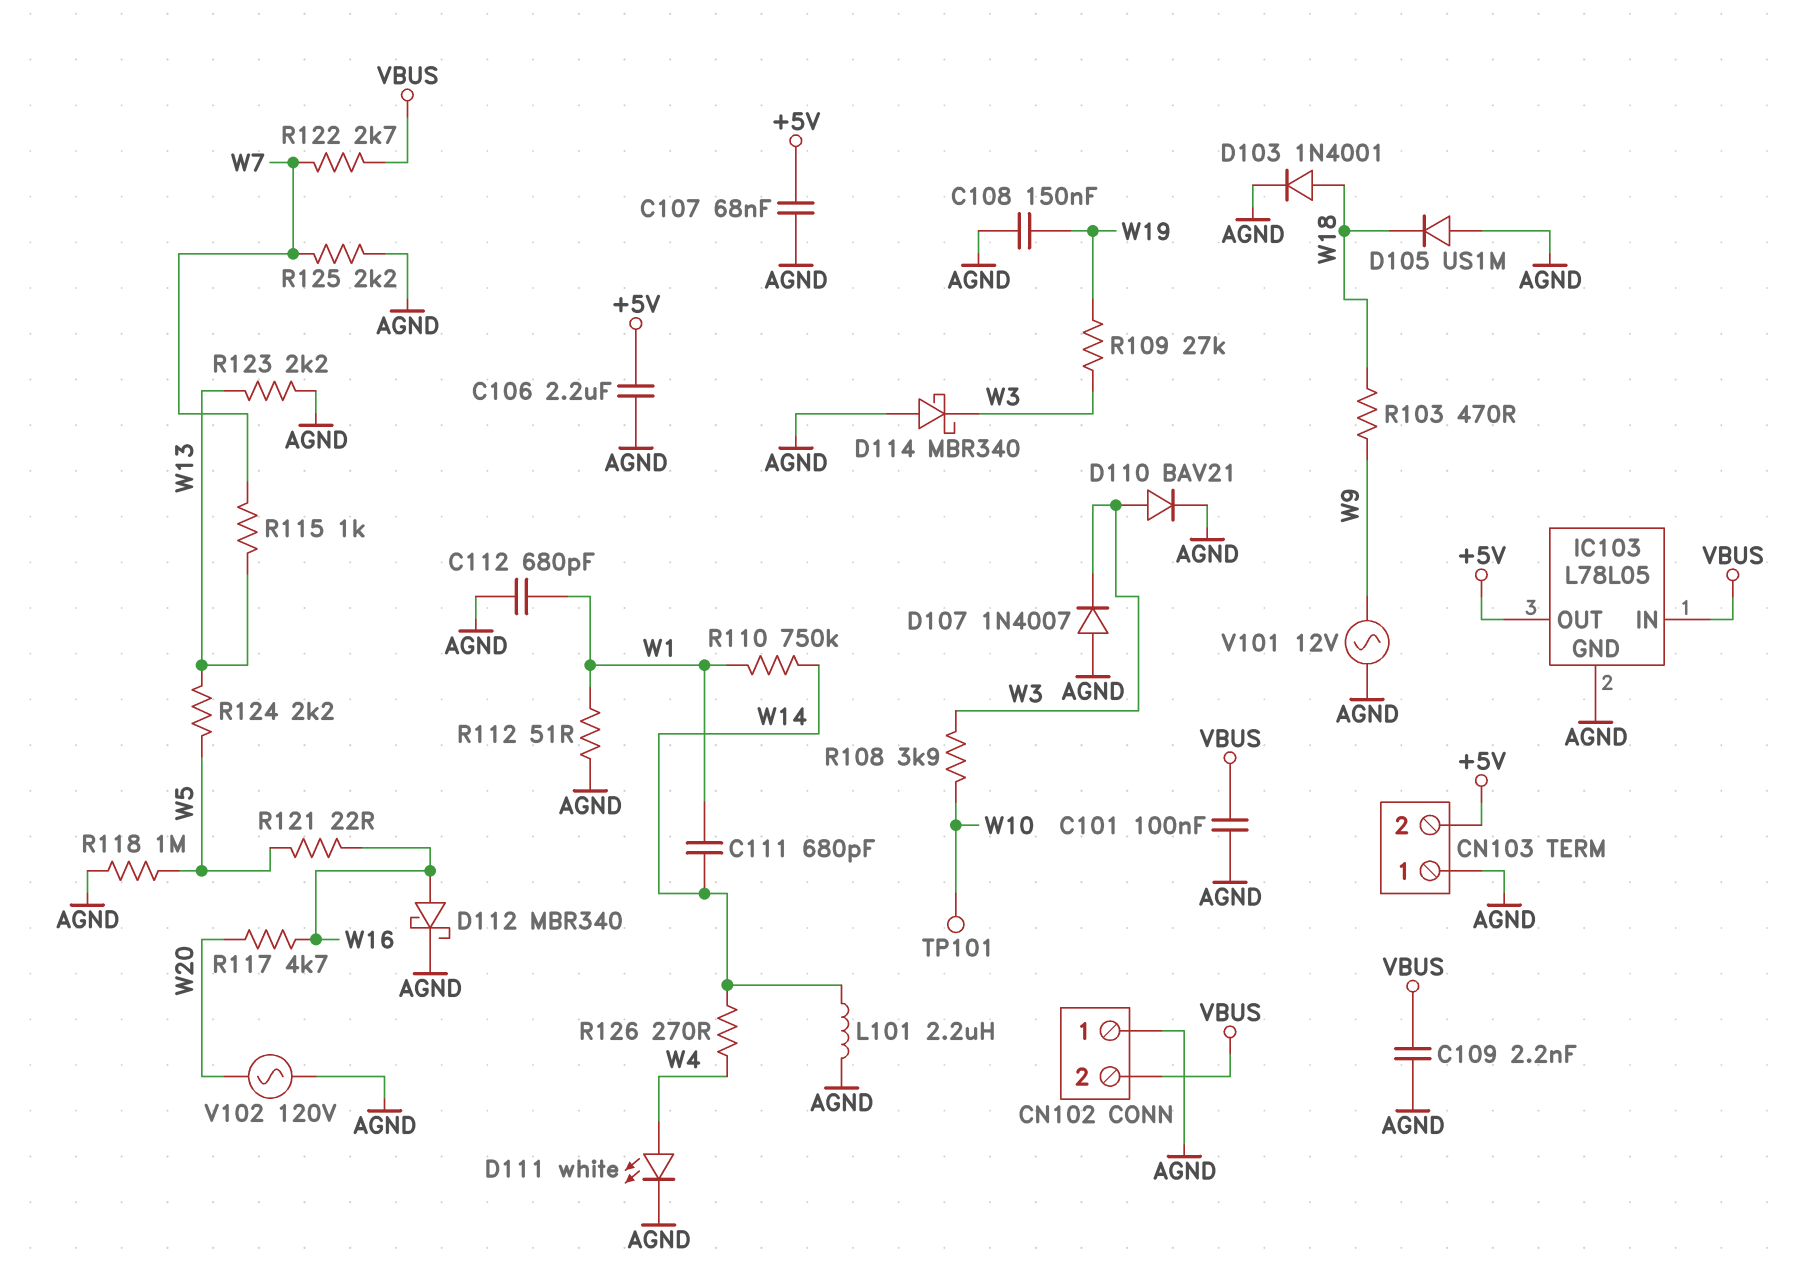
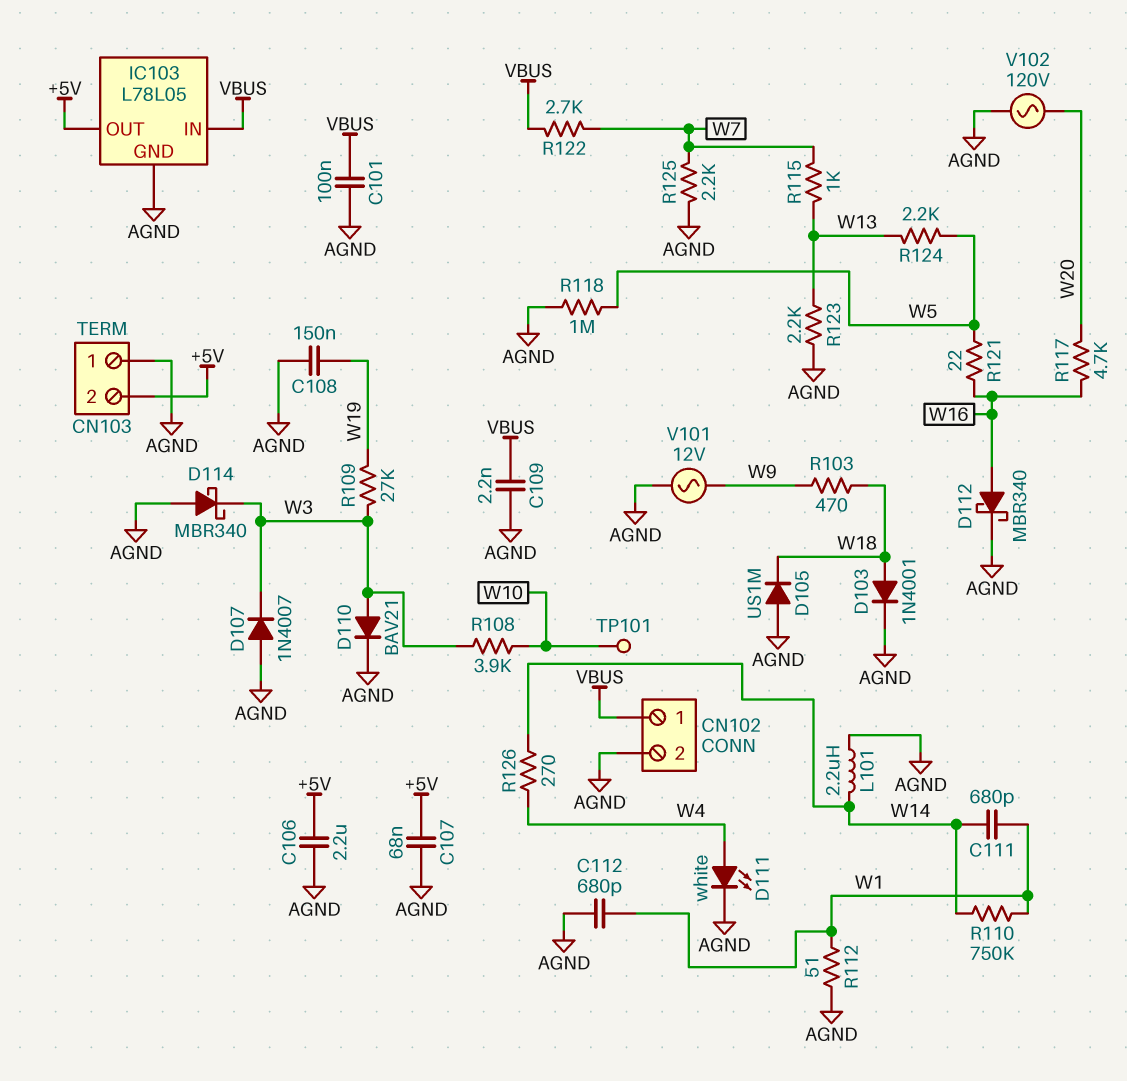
CN102 pin 1: AGND -> VBUS
CN102 pin 2: VBUS -> AGND

